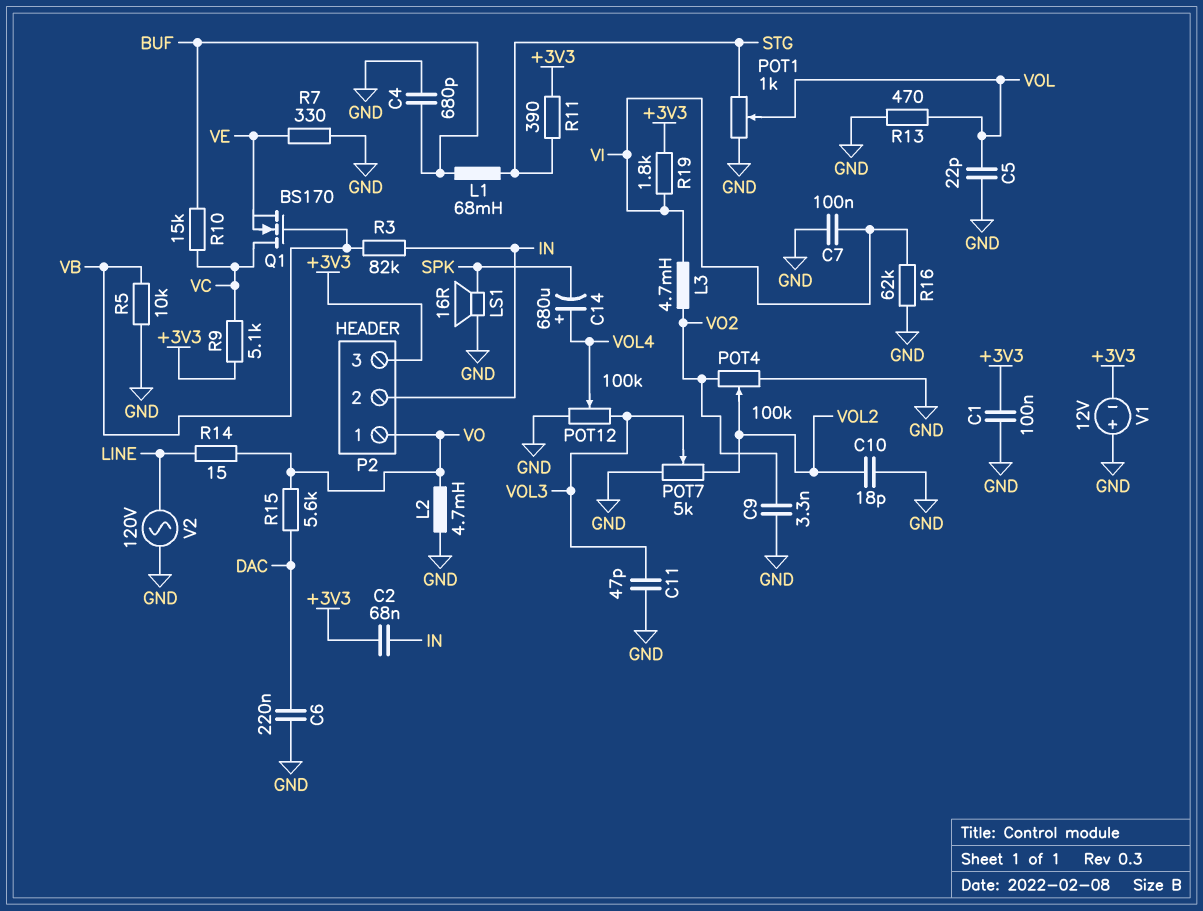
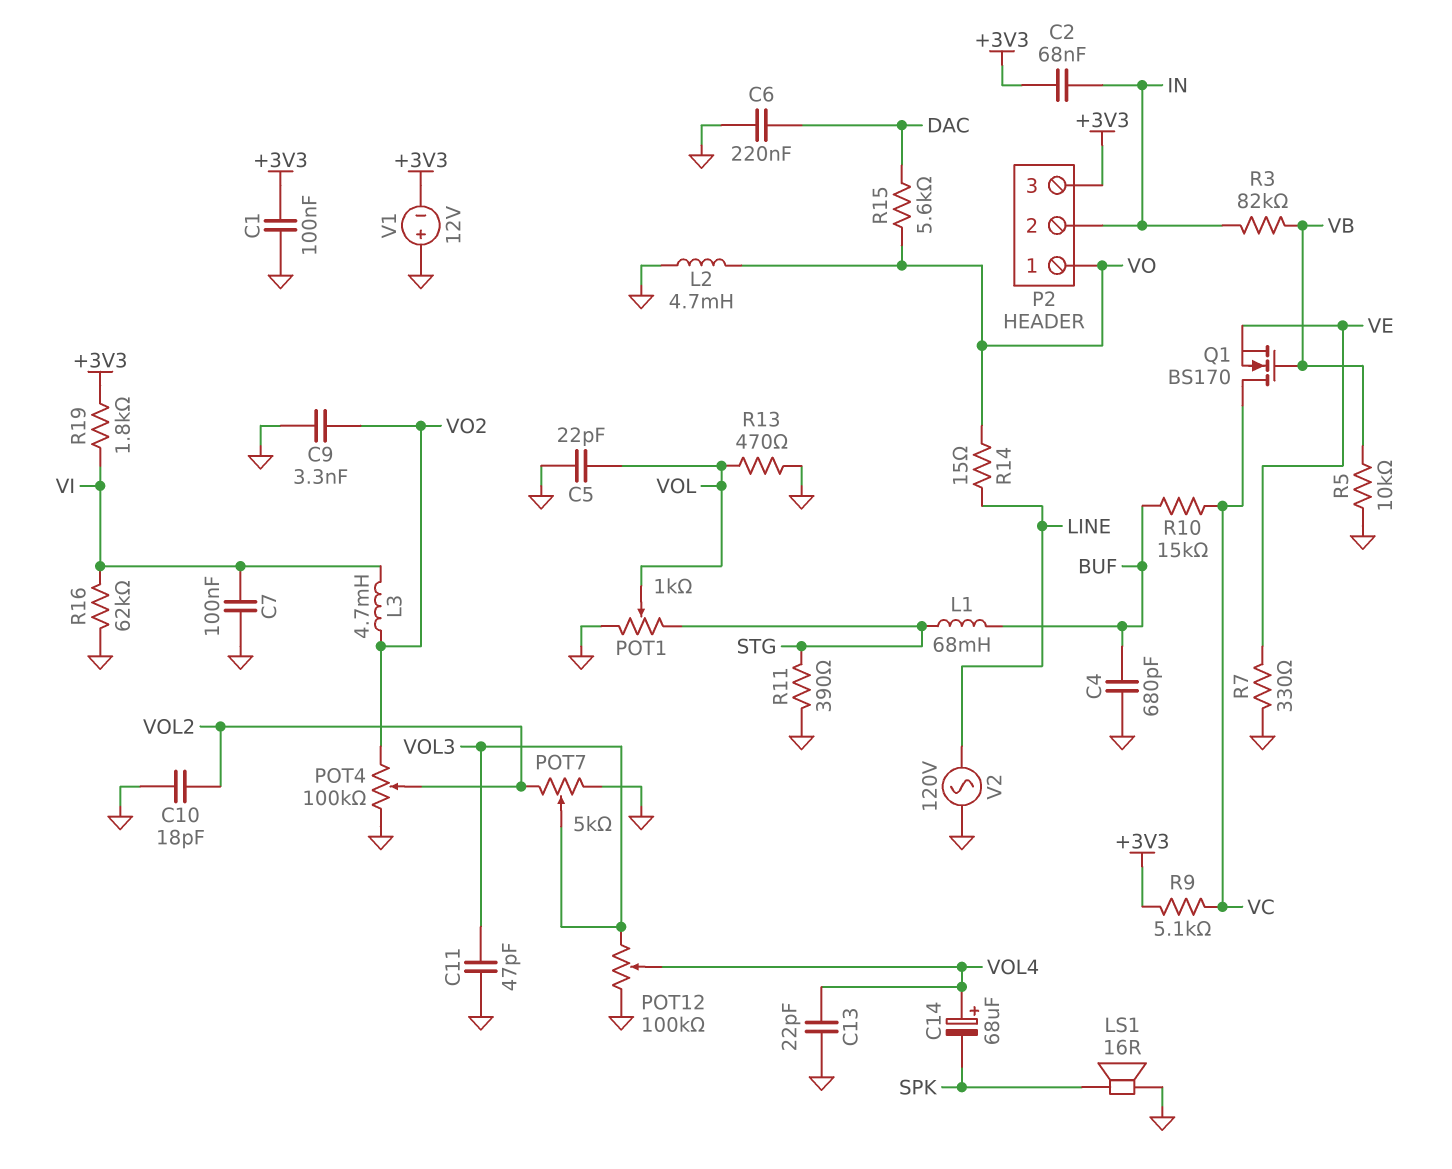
C13: none -> 22pF (GND, VOL4)
C14: 680uF (plus VOL4, minus SPK) -> 68uF (plus VOL4, minus SPK)
R11: 390 (+3V3, STG) -> 390 (GND, STG)

